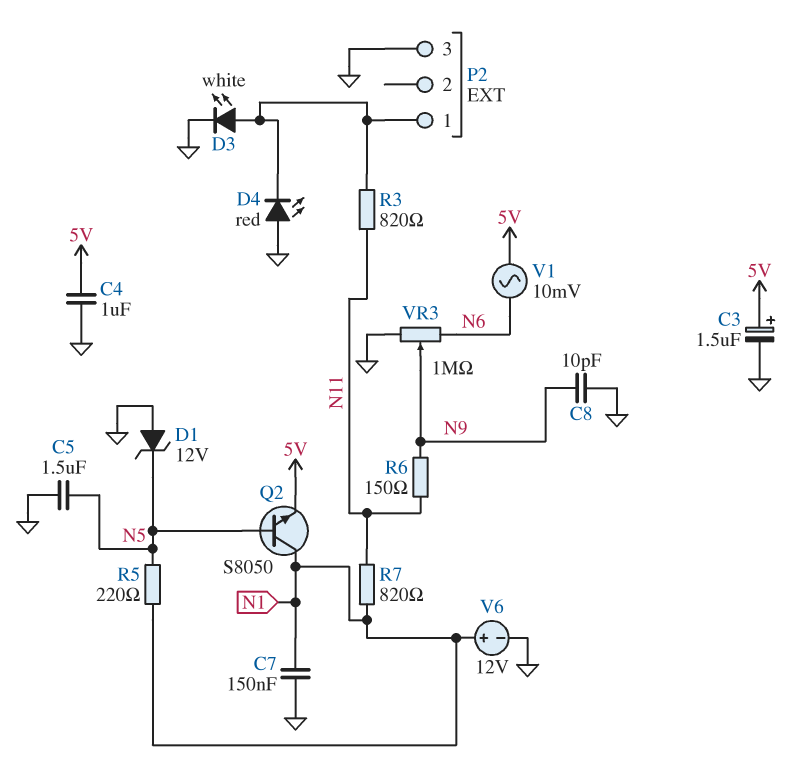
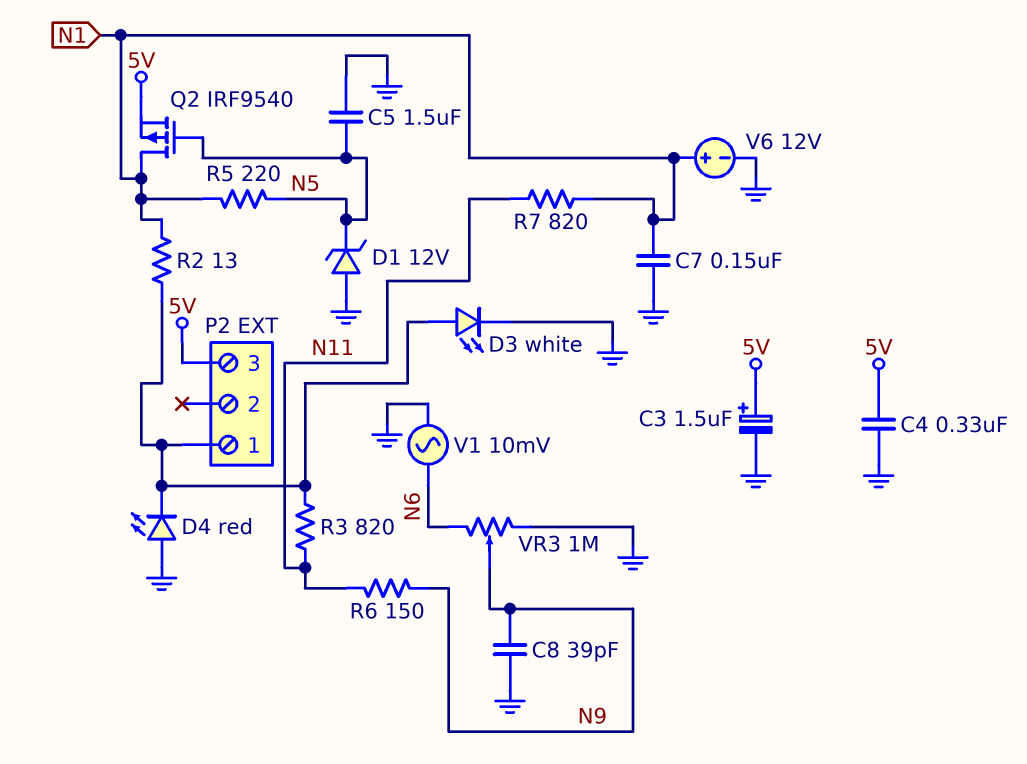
C4: 1uF (5V, GND) -> 330nF (5V, GND)
C8: 10pF (GND, N9) -> 39pF (GND, N9)
P2 pin 3: GND -> 5V
Q2: NPN S8050 (B N5, C N1, E 5V) -> PMOS IRF9540 (G N5, D N1, S 5V)
R2: none -> 13 (N1, P2/1)
V1: AC 10mV (5V, N6) -> AC 10mV (GND, N6)

